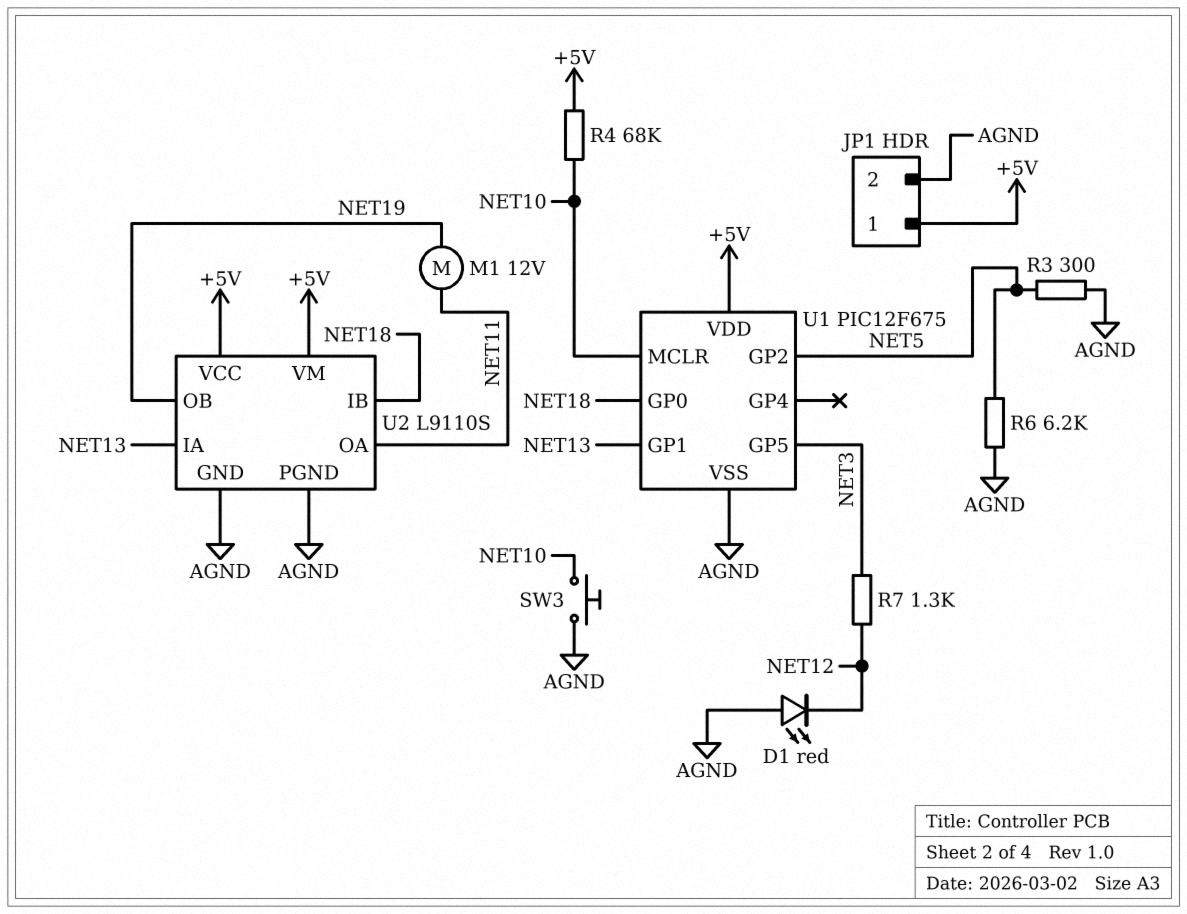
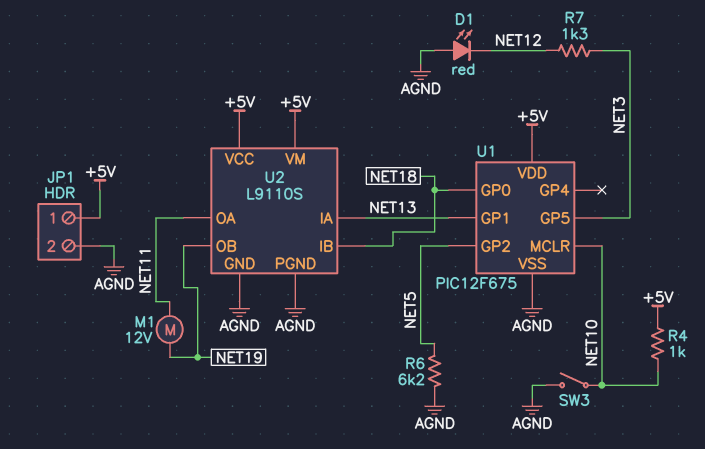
R3: 300 (AGND, NET5) -> none
R4: 68k (+5V, NET10) -> 1k (+5V, NET10)
SW3: button (AGND, NET10) -> switch (AGND, NET10)

